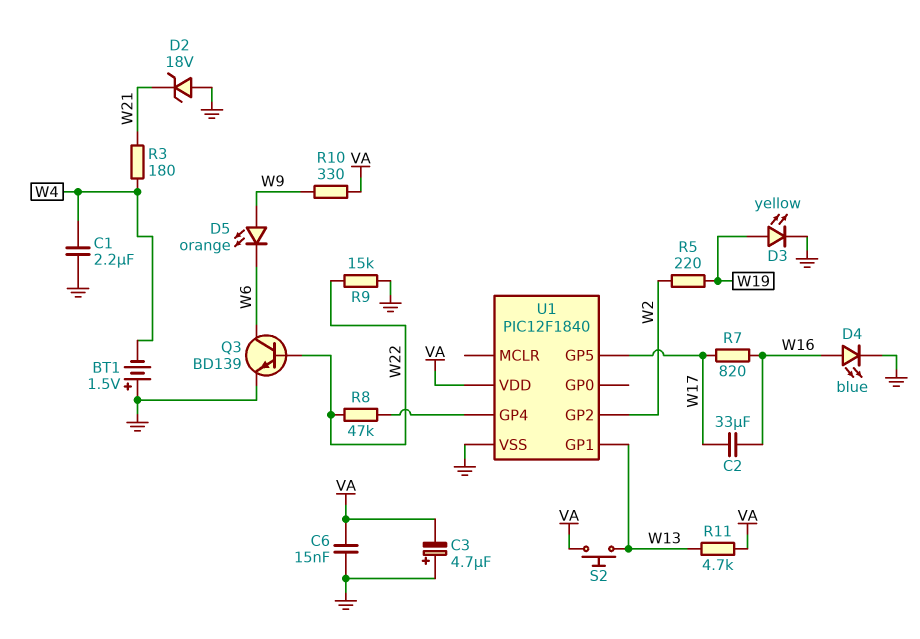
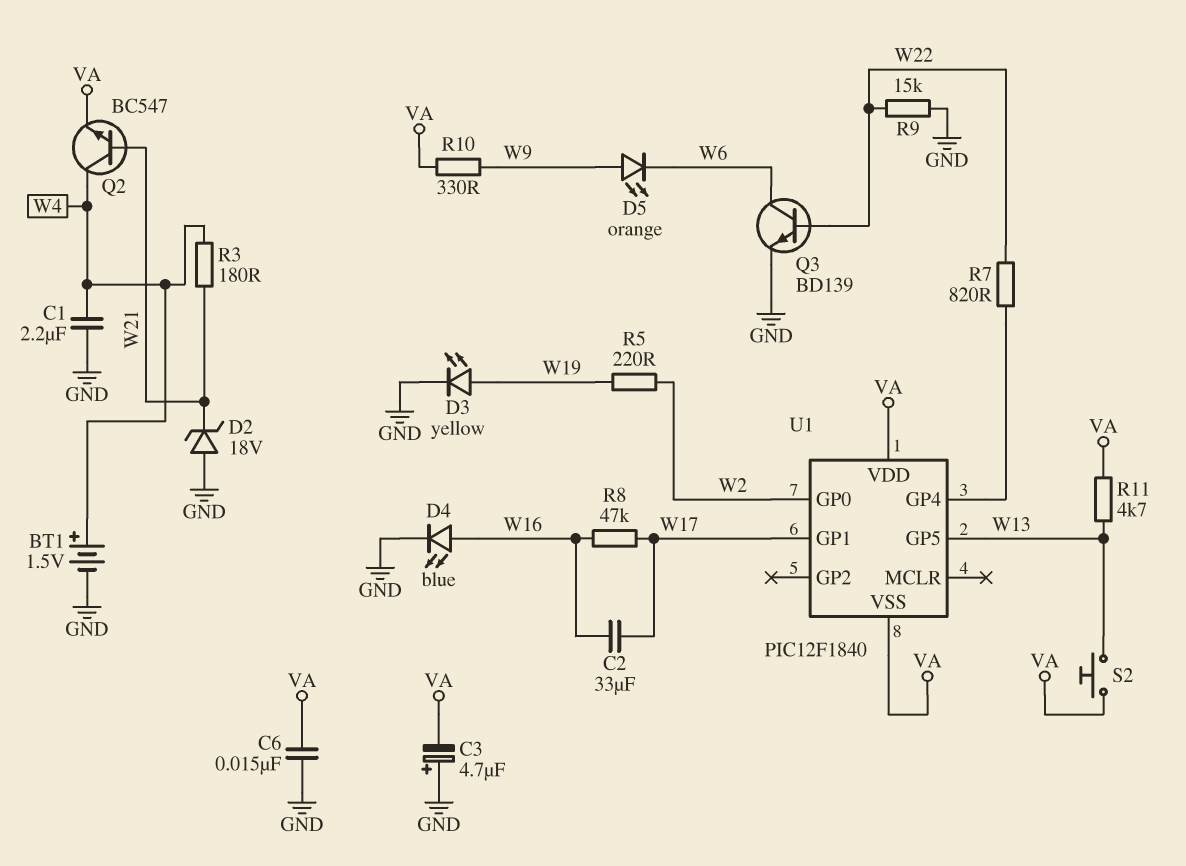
BT1: 1.5V (plus GND, minus W4) -> 1.5V (plus W4, minus GND)
Q2: none -> NPN BC547 (B W21, C W4, E VA)
R7: 820 (W16, W17) -> 820 (U1/GP4, W22)
R8: 47k (U1/GP4, W22) -> 47k (W16, W17)
U1 pin GP0: none -> W2
U1 pin GP1: W13 -> W17
U1 pin GP2: W2 -> none
U1 pin GP5: W17 -> W13
U1 pin VSS: GND -> VA

